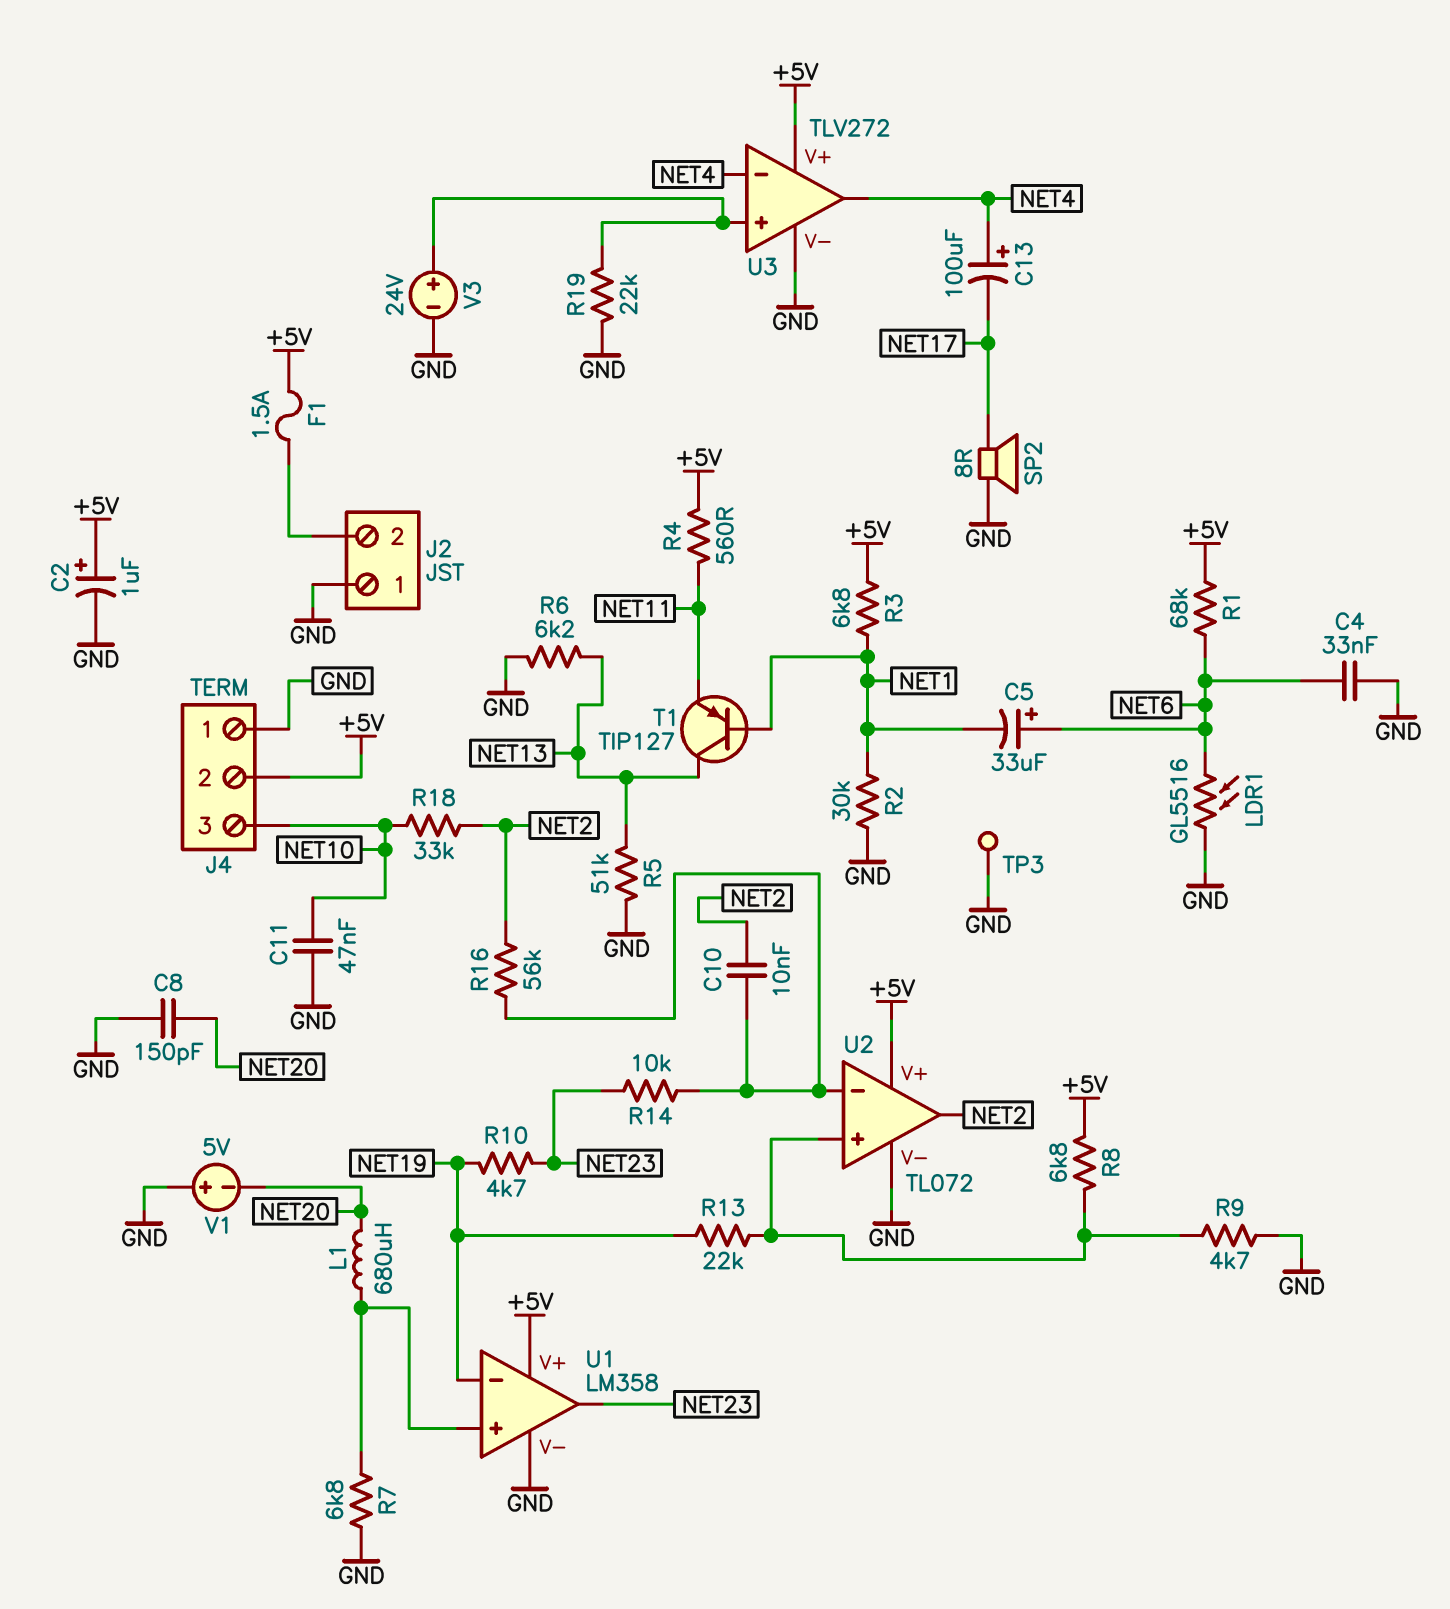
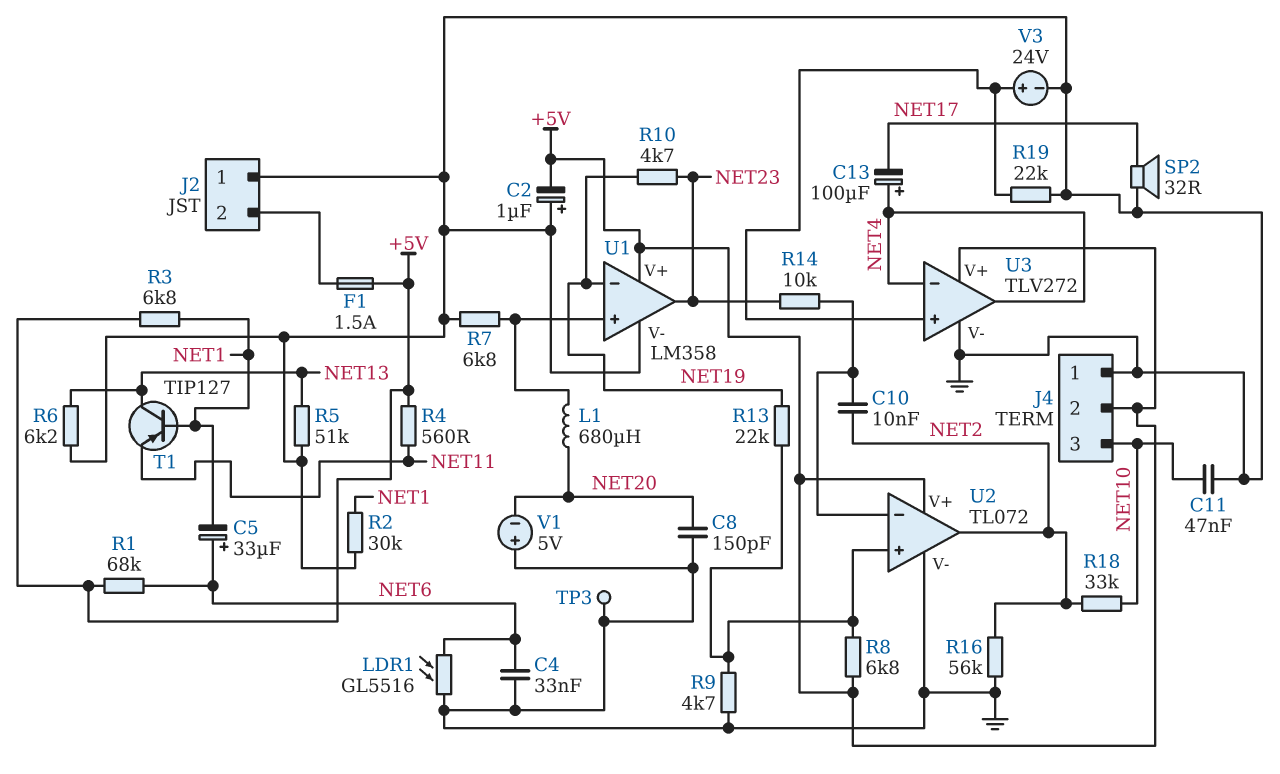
C2: 1uF (plus +5V, minus GND) -> 1uF (plus GND, minus +5V)
R16: 56k (NET2, U2/in-) -> 56k (GND, NET2)
SP2: speaker 8R (GND, NET17) -> speaker 32R (GND, NET17)

